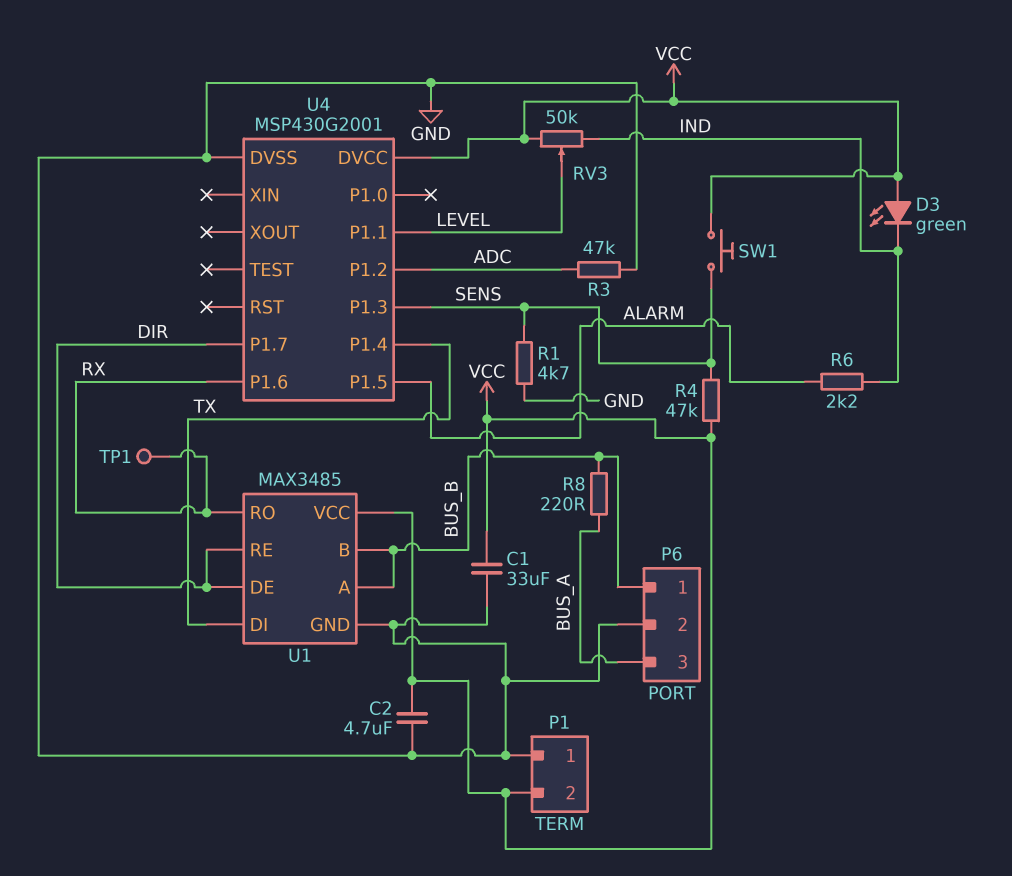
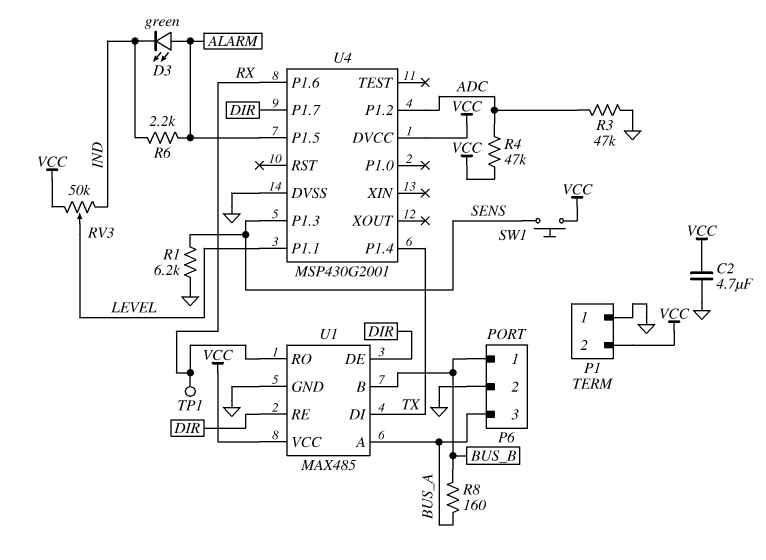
C1: 33uF (GND, VCC) -> none
D3: LED green (A VCC, K IND) -> LED green (A ALARM, K IND)
R1: 4.7k (GND, SENS) -> 6.2k (GND, SENS)
R4: 47k (SENS, VCC) -> 47k (ADC, VCC)
R8: 220 (BUS_A, BUS_B) -> 160 (BUS_A, BUS_B)
U1: MAX3485 -> MAX485
U1 pin A: BUS_B -> BUS_A

